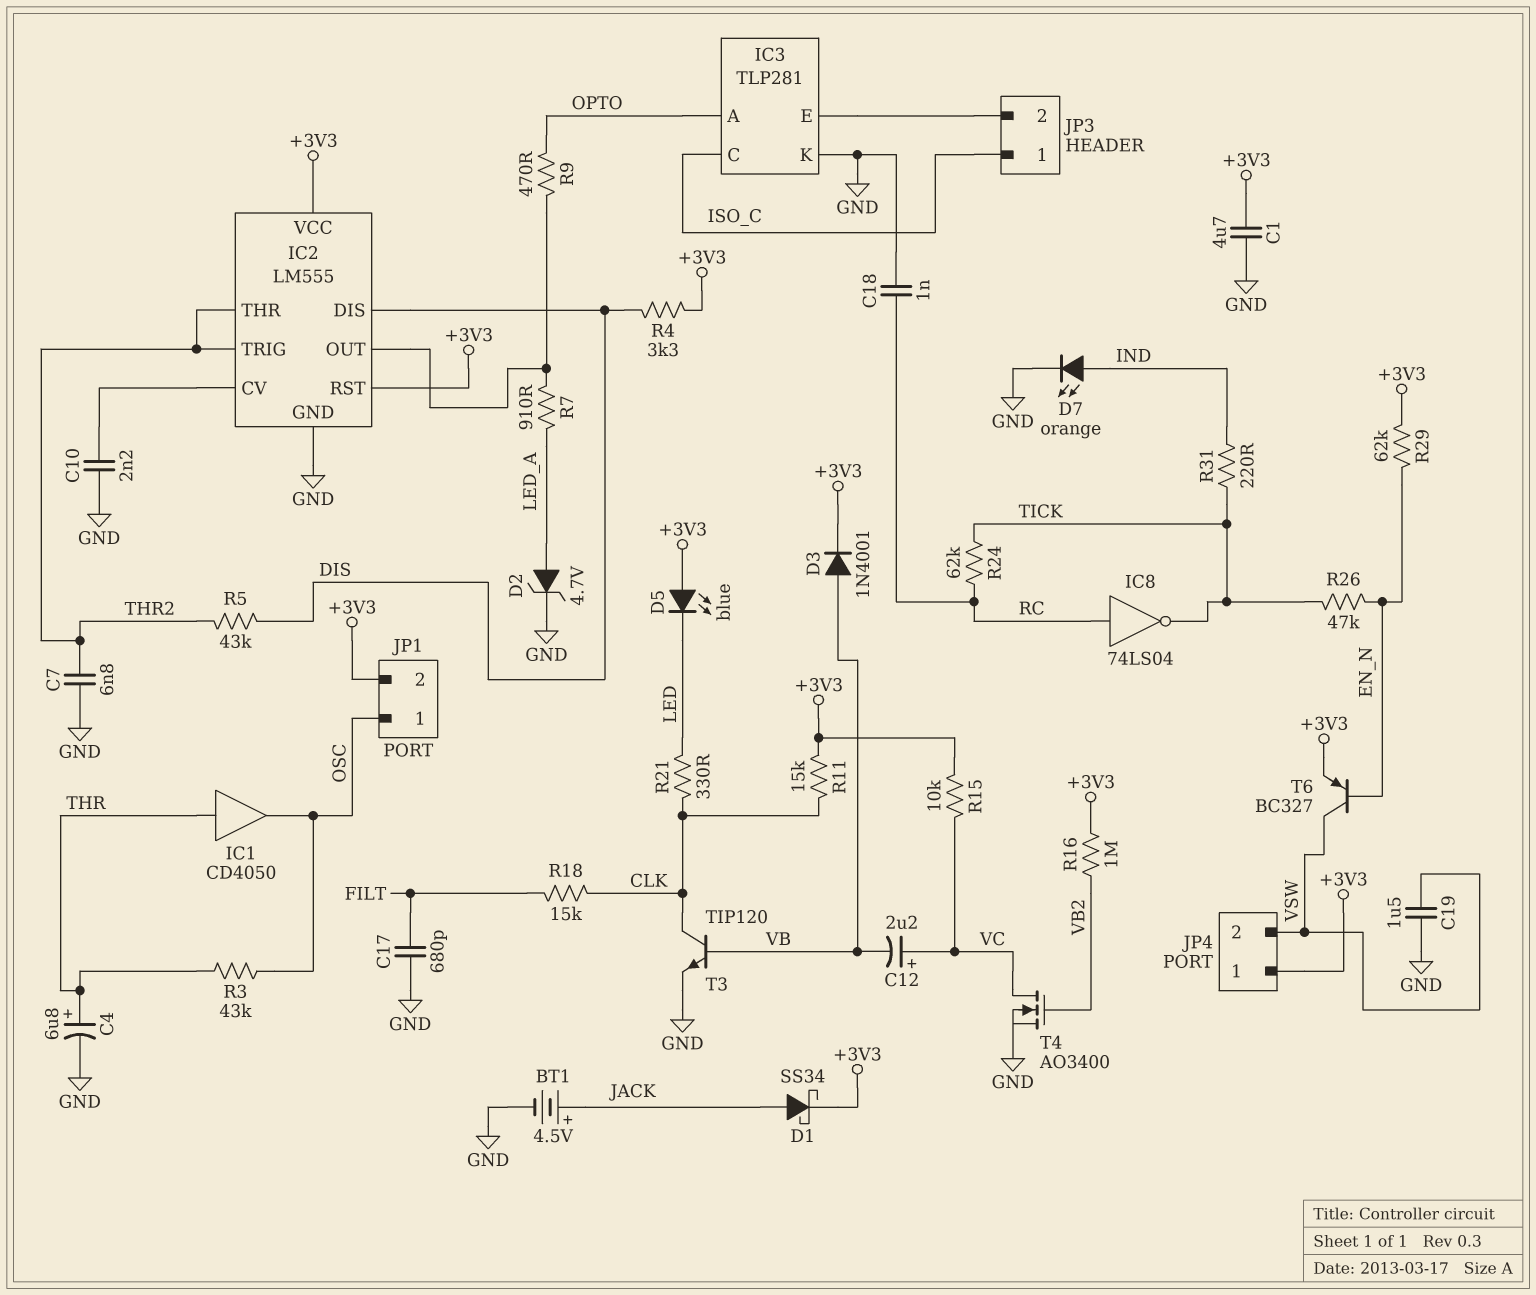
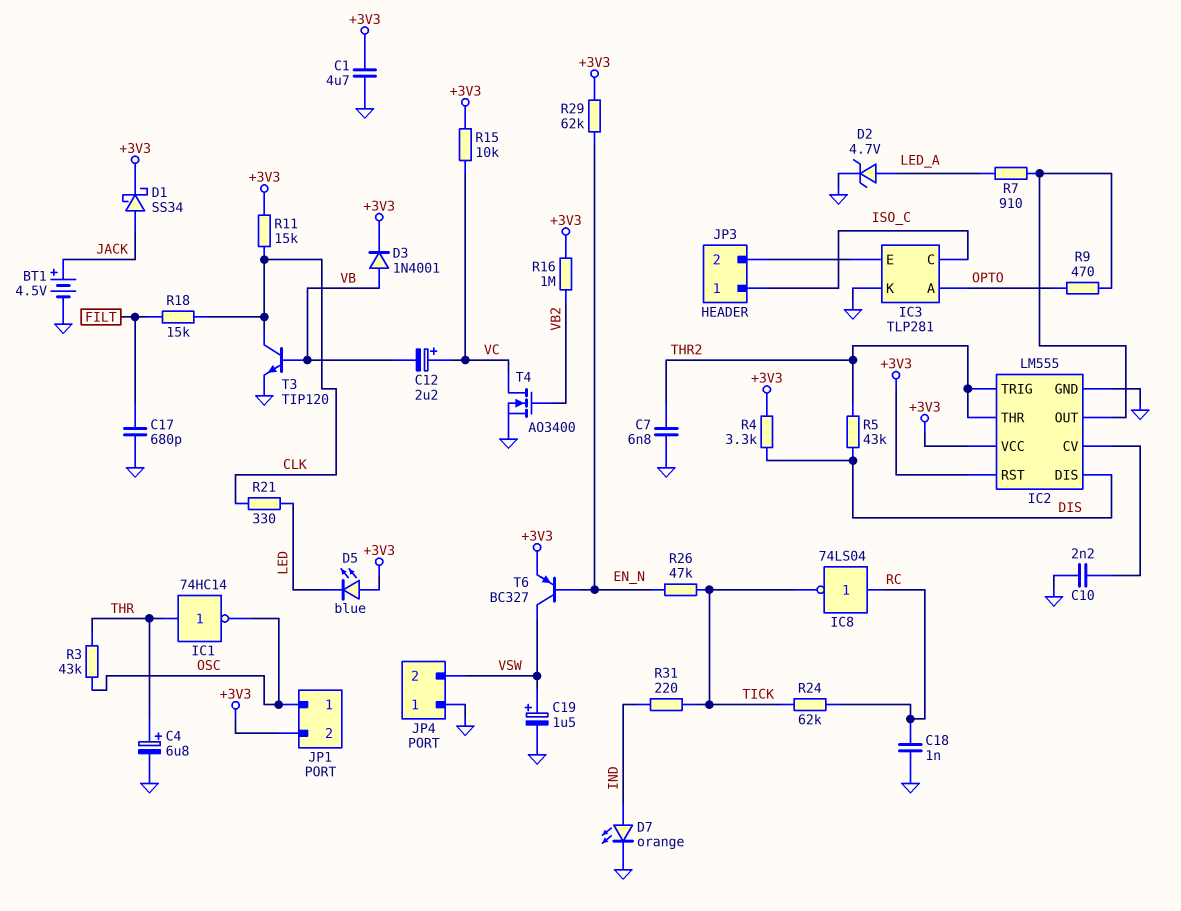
C19: 1.5uF (GND, VSW) -> 1.5uF (plus VSW, minus GND)
IC1: buffer CD4050 (in THR, out OSC) -> NOT 74HC14 (in THR, out OSC)
JP4 pin 1: +3V3 -> GND

